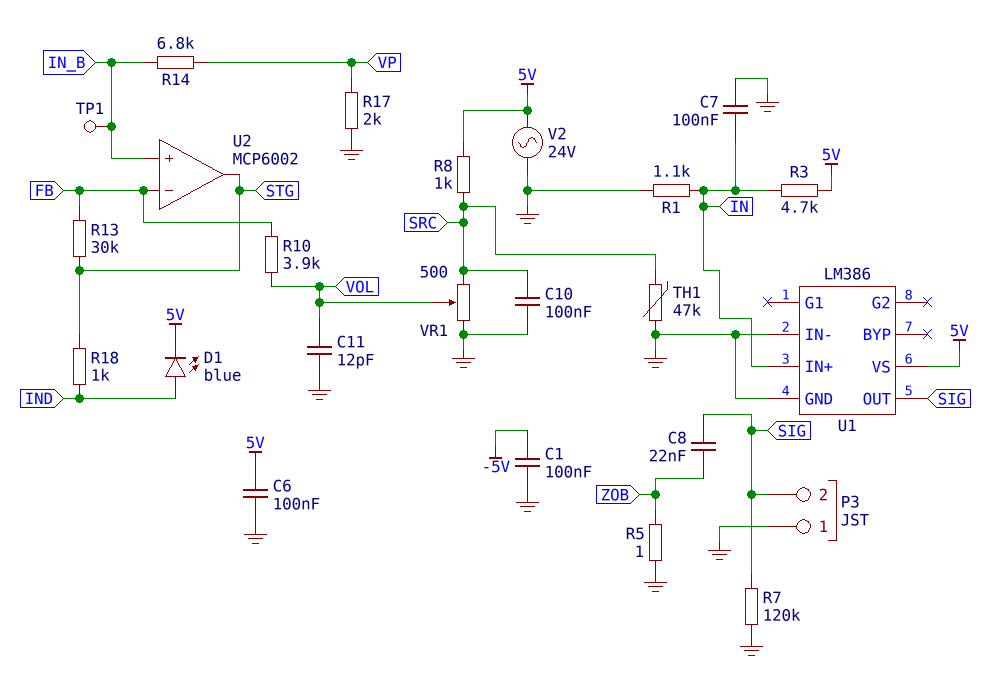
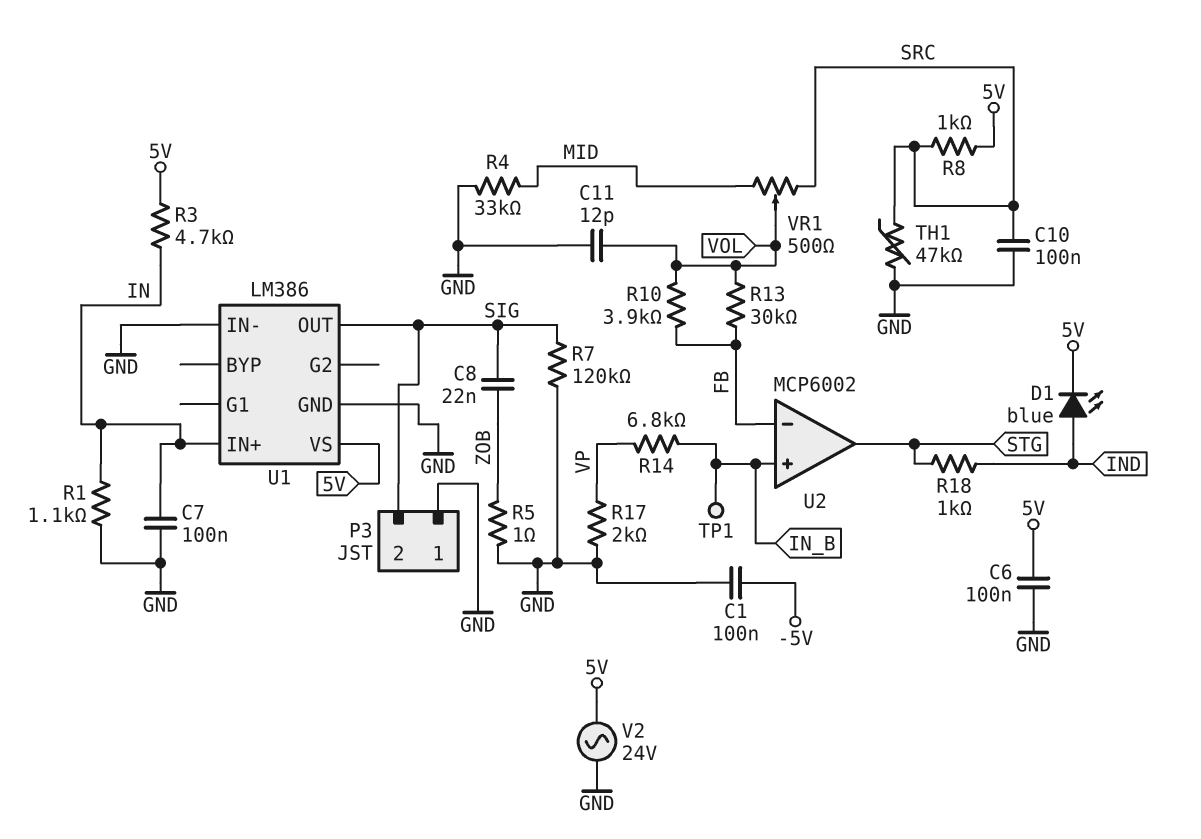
R4: none -> 33k (GND, MID)
R13: 30k (FB, STG) -> 30k (FB, VOL)
VR1: 500 (GND, SRC, wiper VOL) -> 500 (MID, SRC, wiper VOL)

